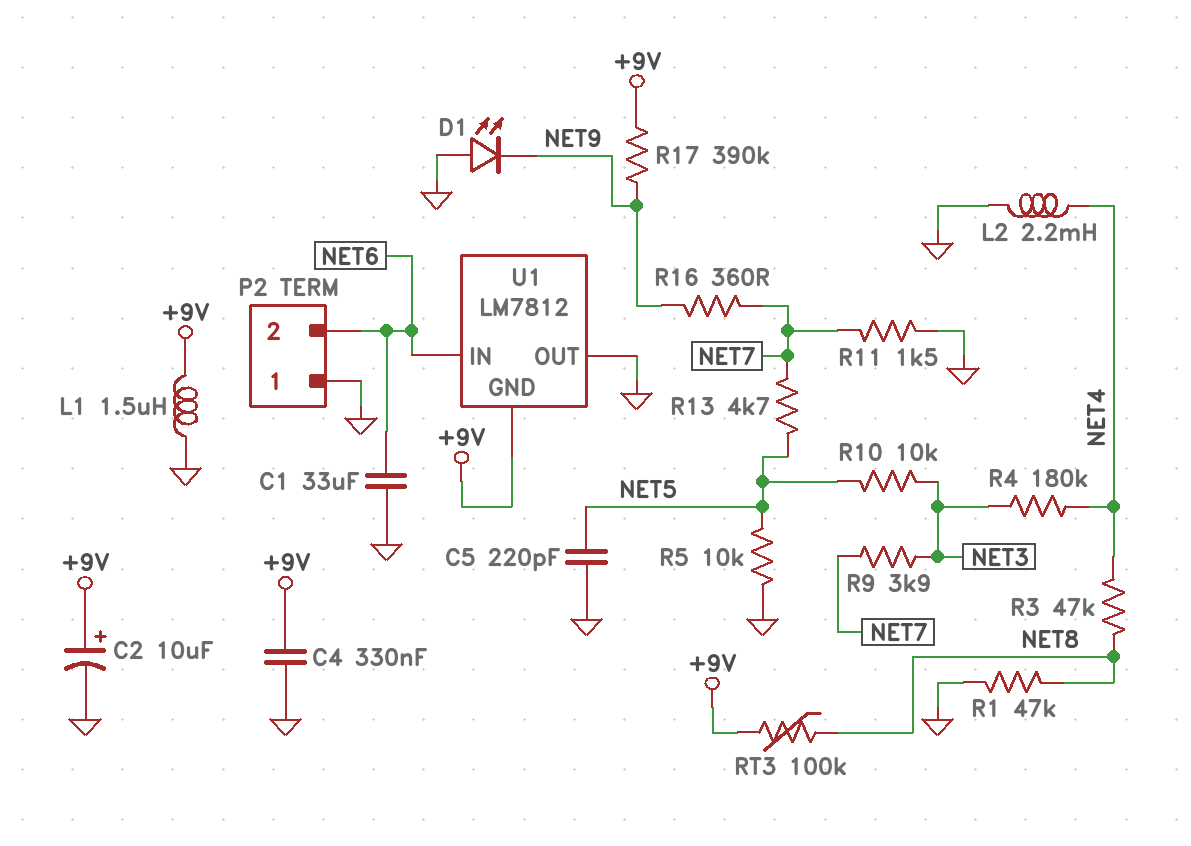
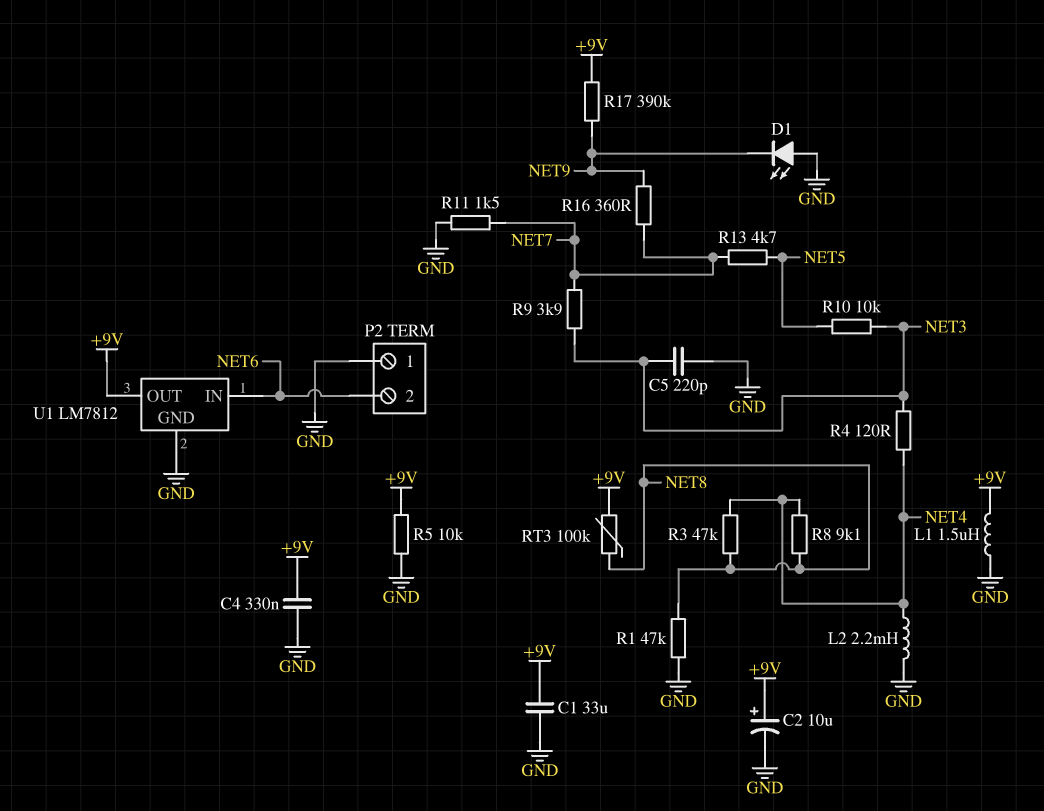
C1: 33uF (GND, NET6) -> 33uF (+9V, GND)
C5: 220pF (GND, NET5) -> 220pF (GND, NET3)
R4: 180k (NET3, NET4) -> 120 (NET3, NET4)
R5: 10k (GND, NET5) -> 10k (+9V, GND)
R8: none -> 9.1k (NET4, NET8)
U1 pin GND: +9V -> GND
U1 pin OUT: GND -> +9V

